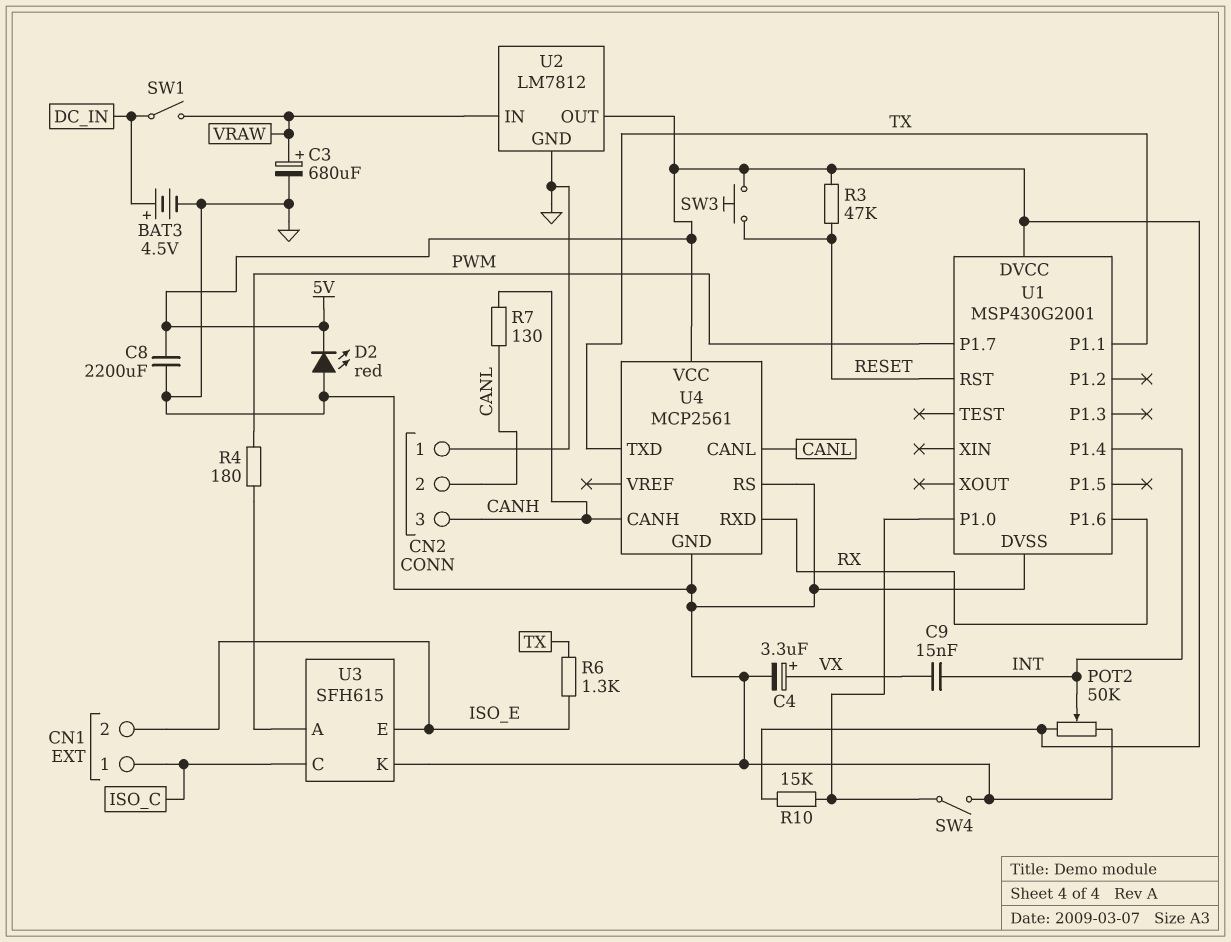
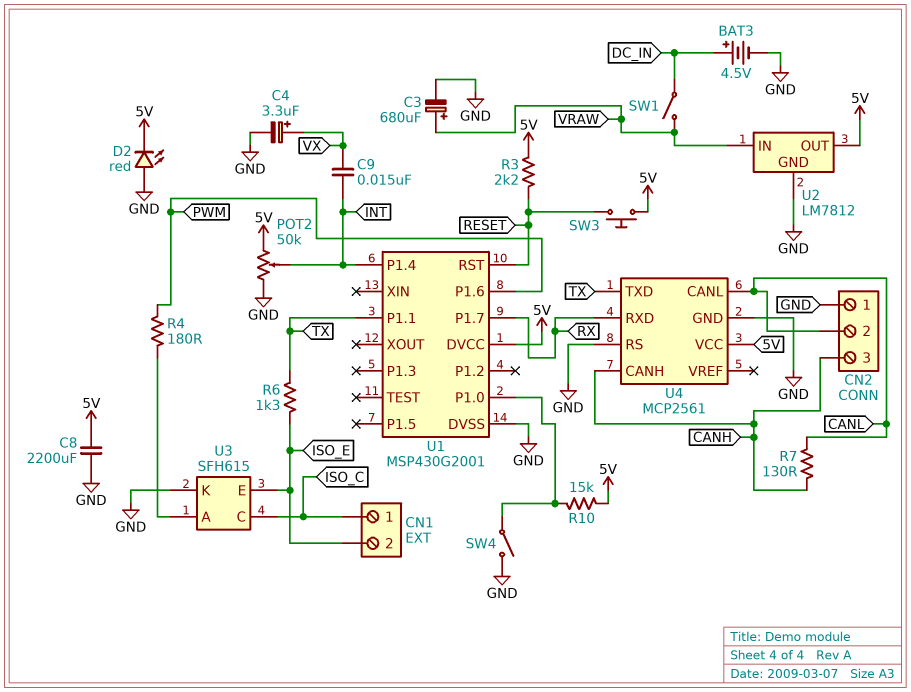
R3: 47k (5V, RESET) -> 2.2k (5V, RESET)
U1 pin P1.6: RX -> PWM
U1 pin P1.7: PWM -> RX

